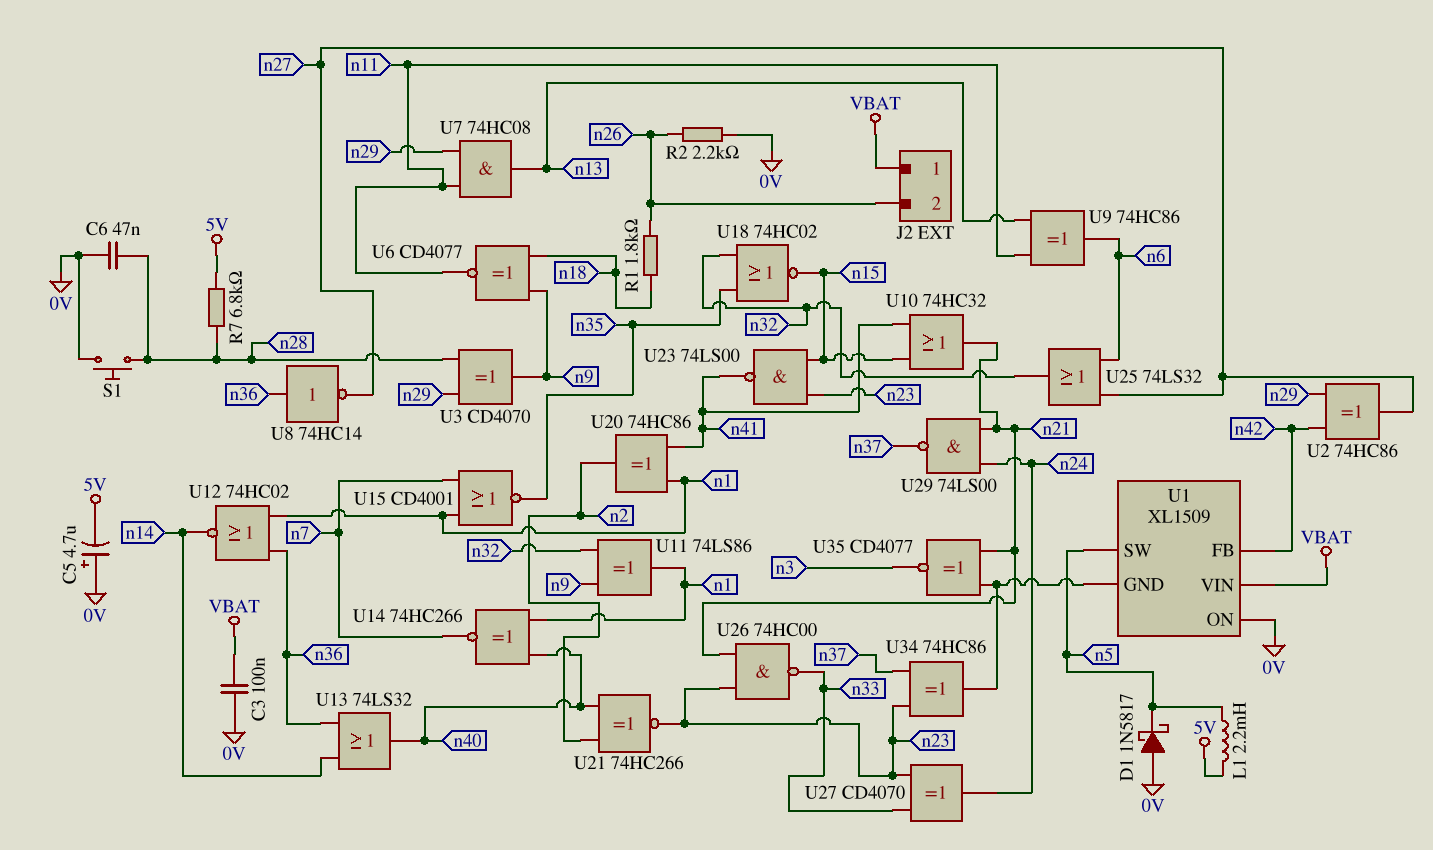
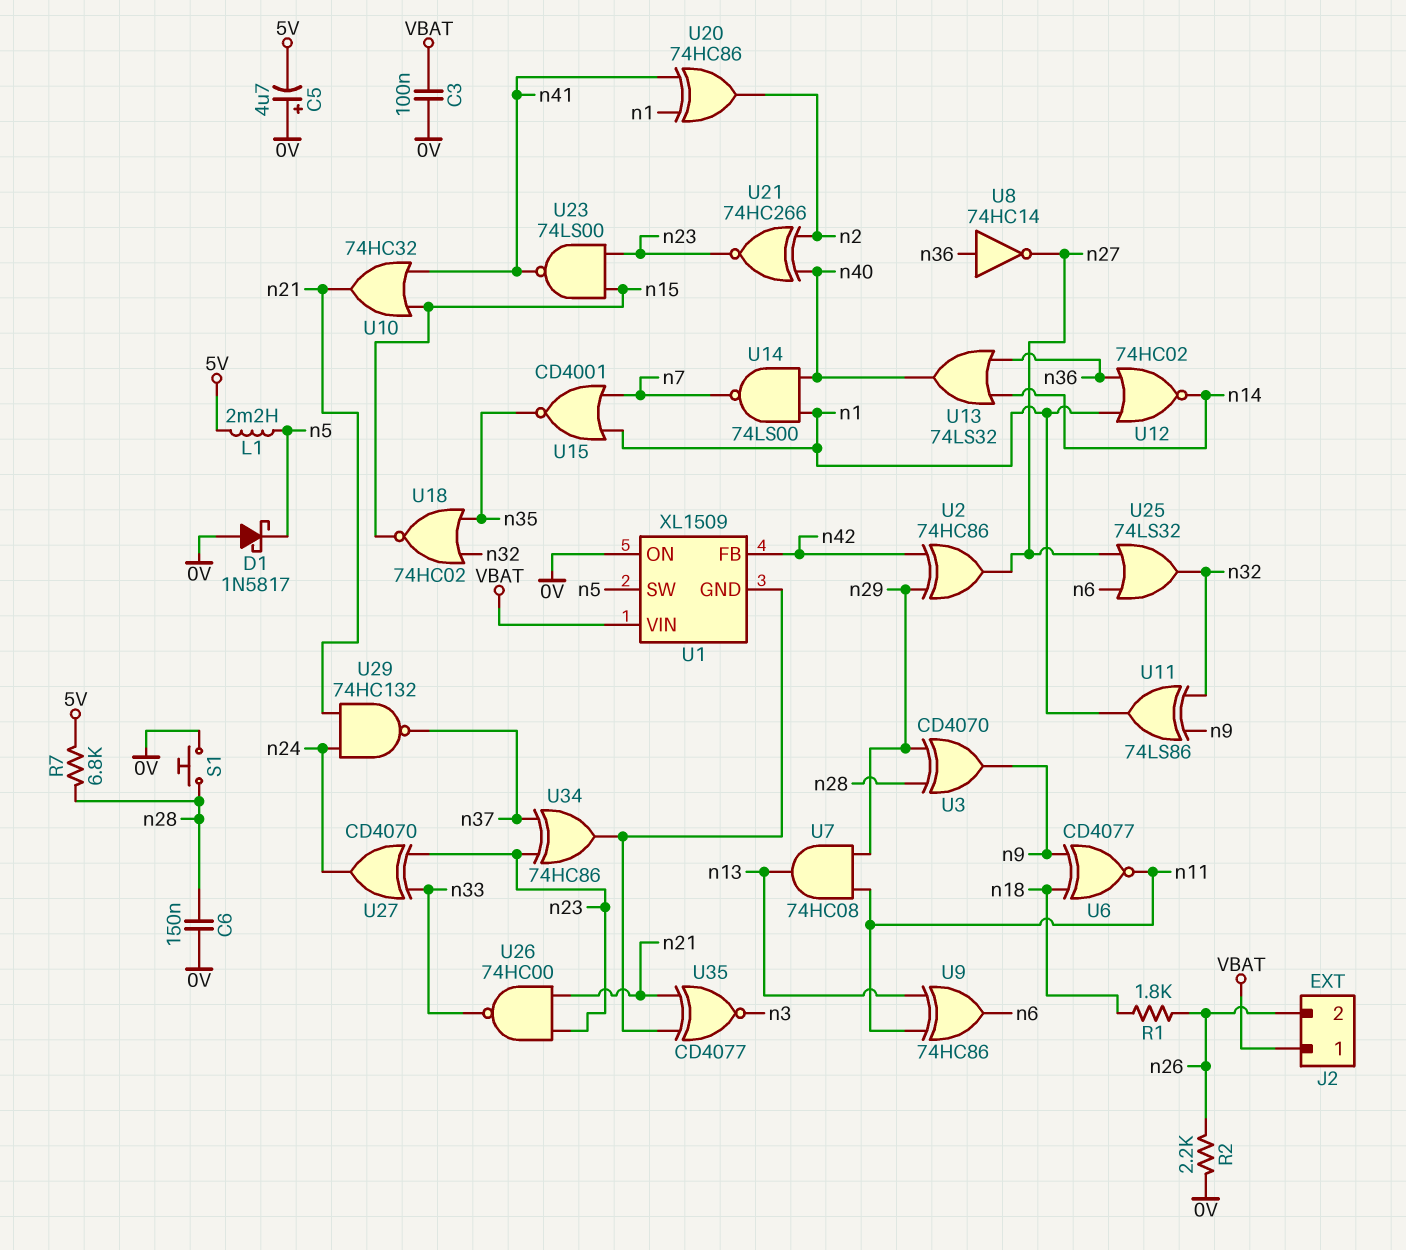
C6: 47nF (0V, n28) -> 150nF (0V, n28)
U14: XNOR 74HC266 (in n1, in n40, out n7) -> NAND 74LS00 (in n1, in n40, out n7)
U29: NAND 74LS00 (in n21, in n24, out n37) -> NAND 74HC132 (in n21, in n24, out n37)

